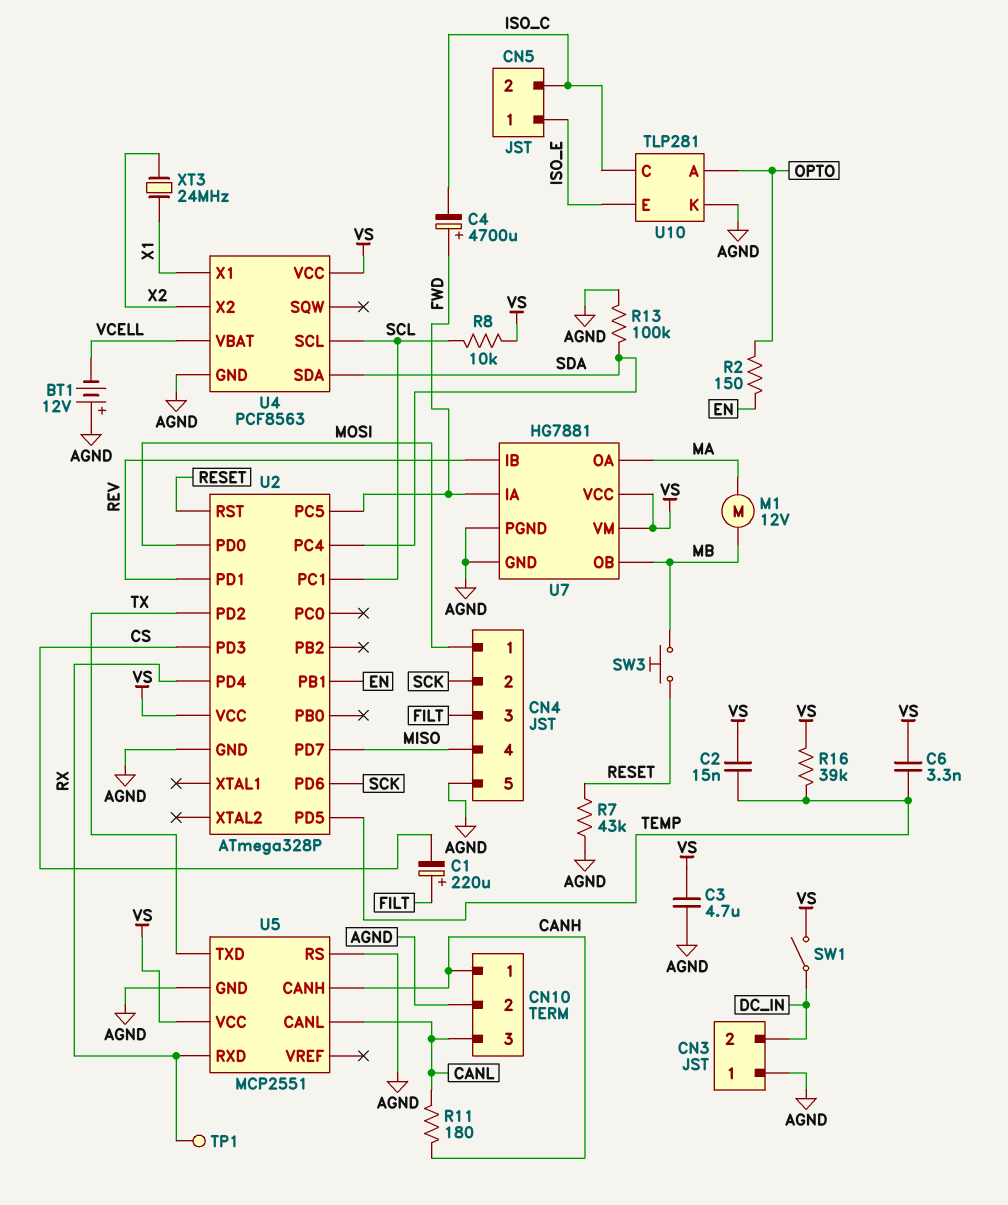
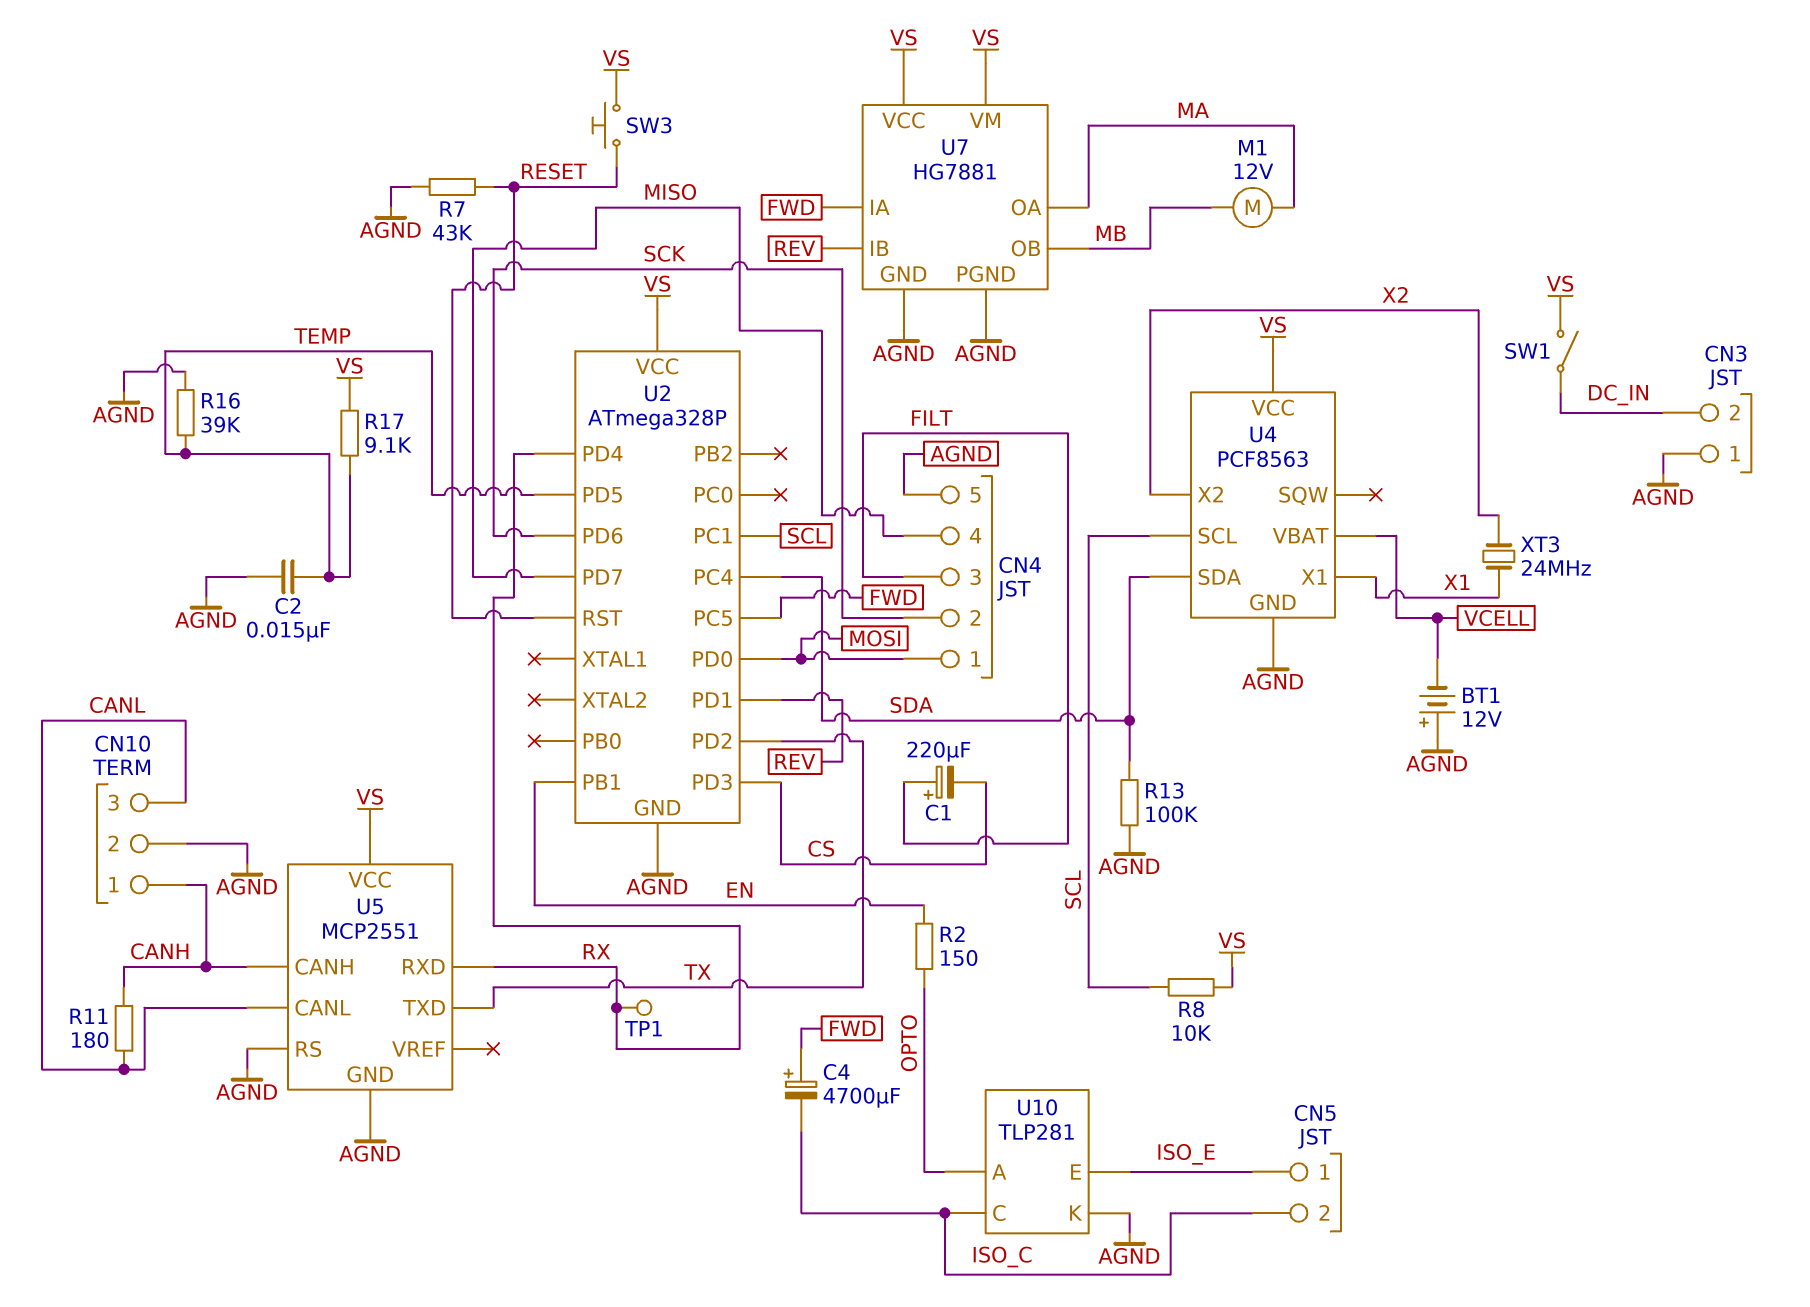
C2: 15nF (TEMP, VS) -> 15nF (AGND, TEMP)
C3: 4.7uF (AGND, VS) -> none
C6: 3.3nF (TEMP, VS) -> none
R16: 39k (TEMP, VS) -> 39k (AGND, TEMP)
R17: none -> 9.1k (TEMP, VS)
SW3: button (MB, RESET) -> button (RESET, VS)

